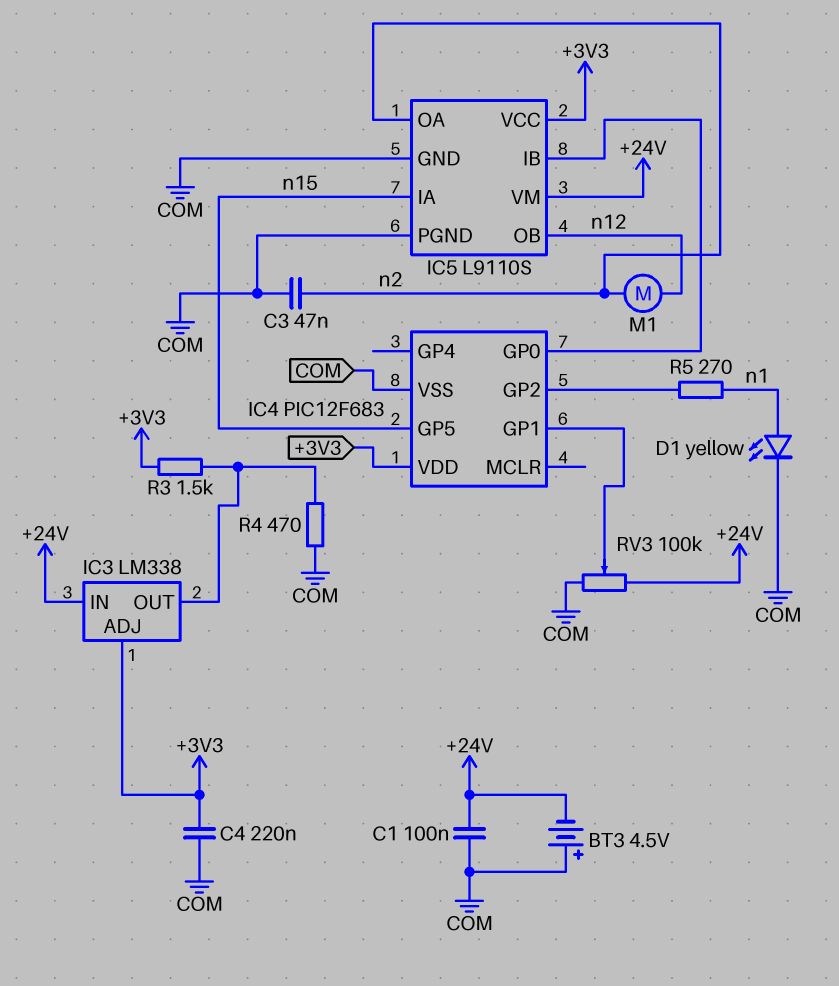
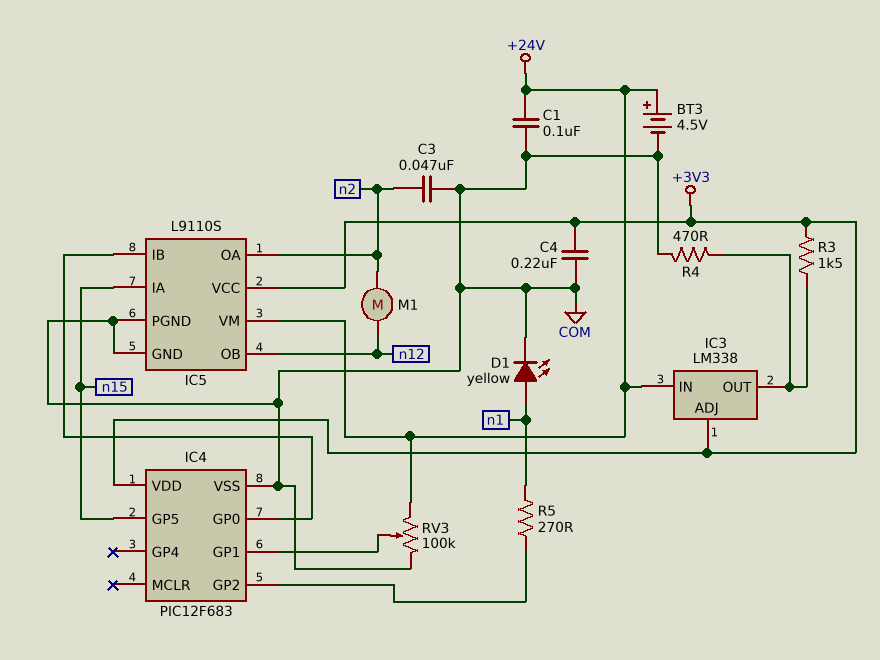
BT3: 4.5V (plus COM, minus +24V) -> 4.5V (plus +24V, minus COM)

